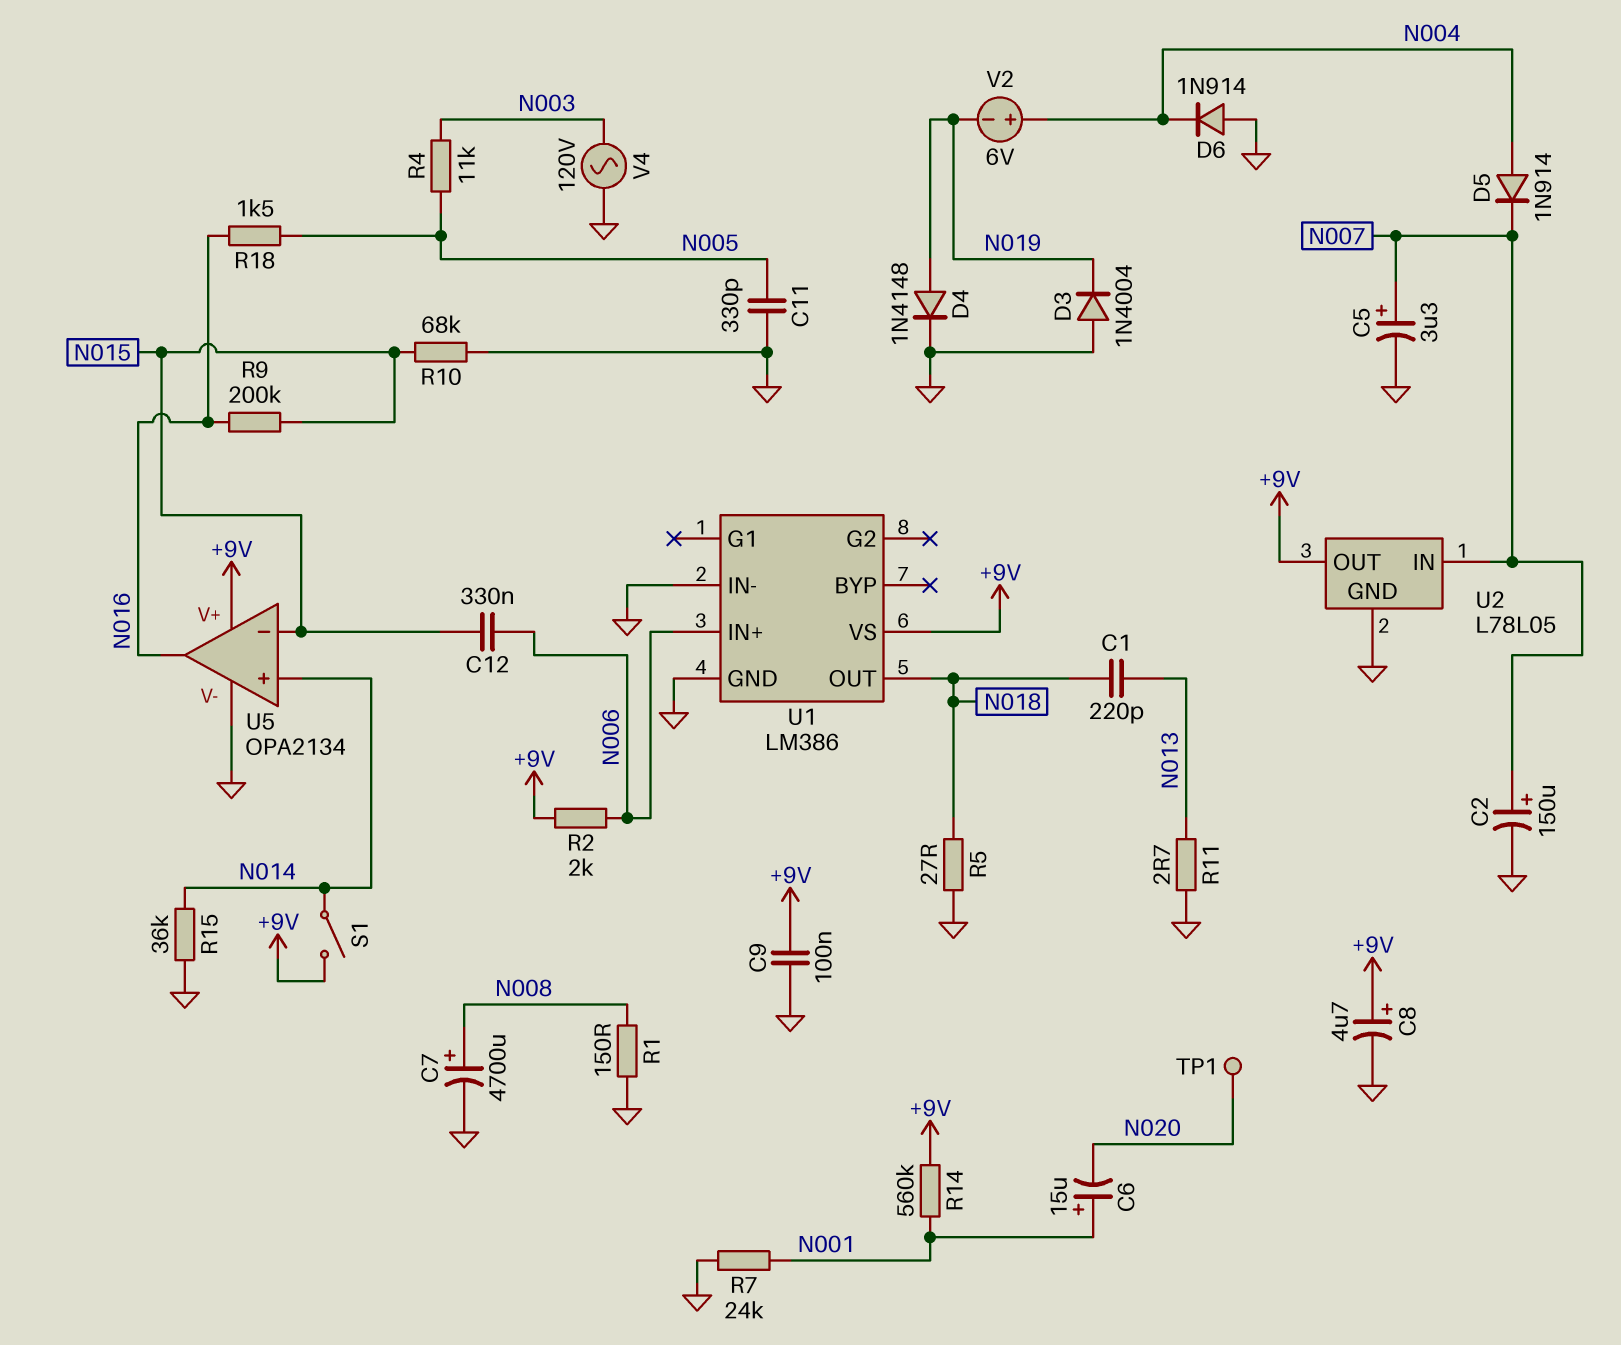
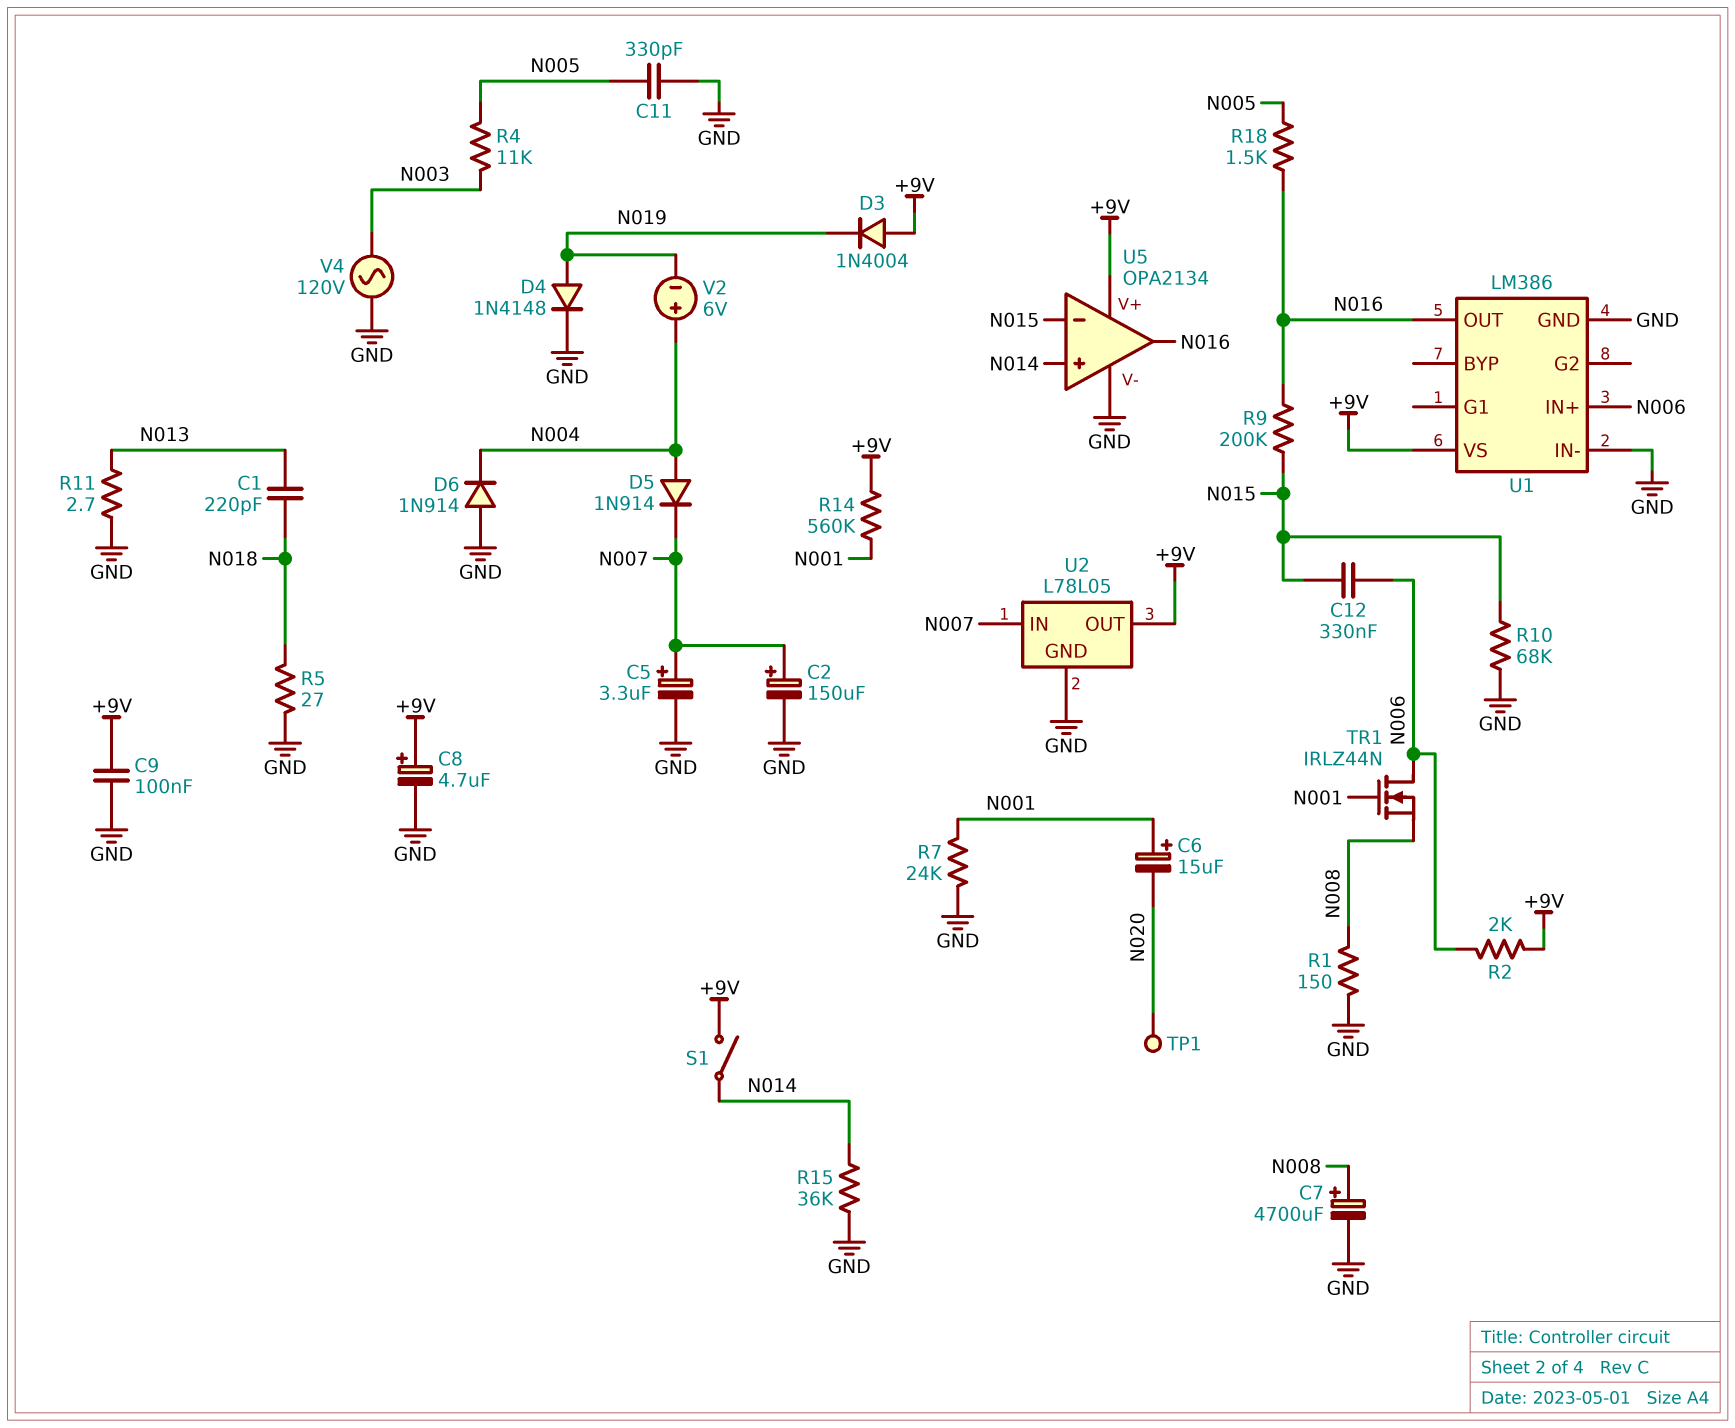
D3: diode 1N4004 (A GND, K N019) -> diode 1N4004 (A +9V, K N019)
TR1: none -> NMOS IRLZ44N (G N001, D N006, S N008)
U1 pin OUT: N018 -> N016

